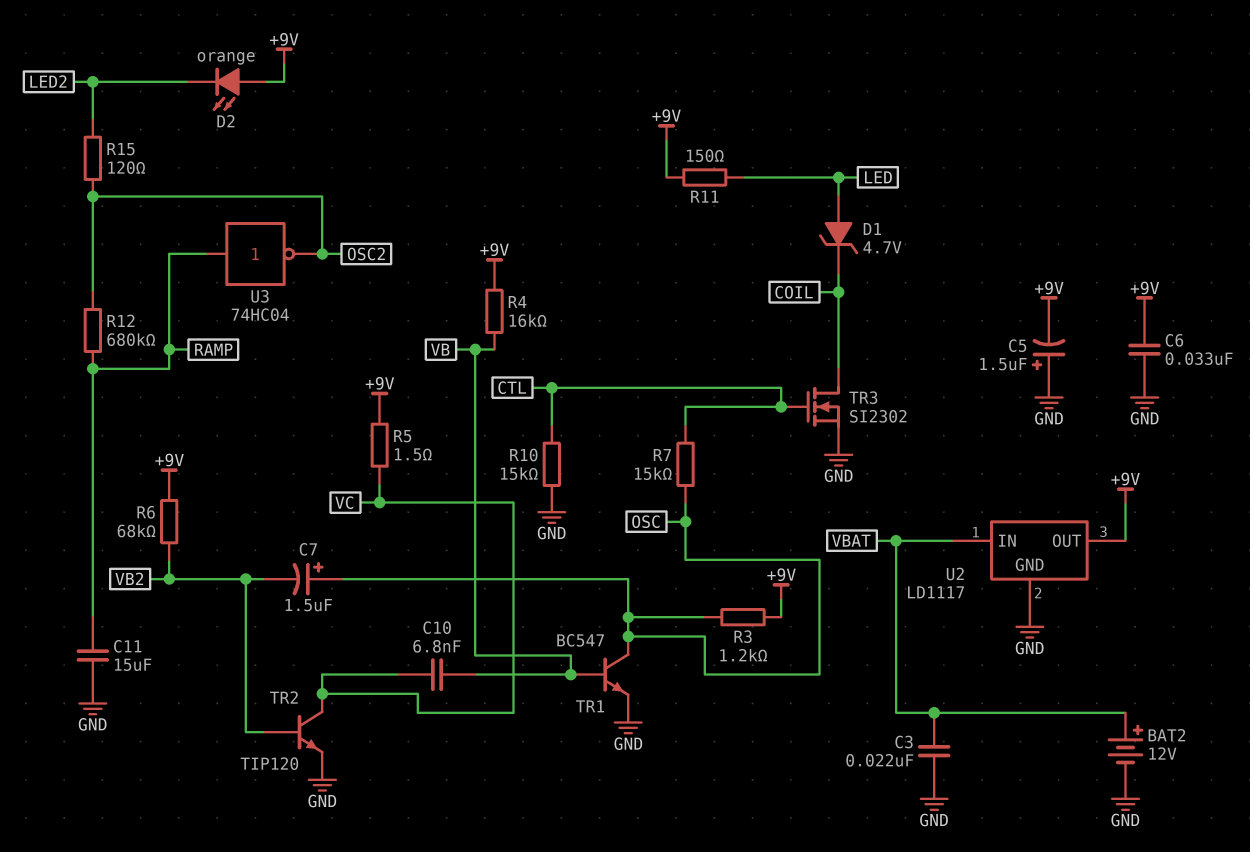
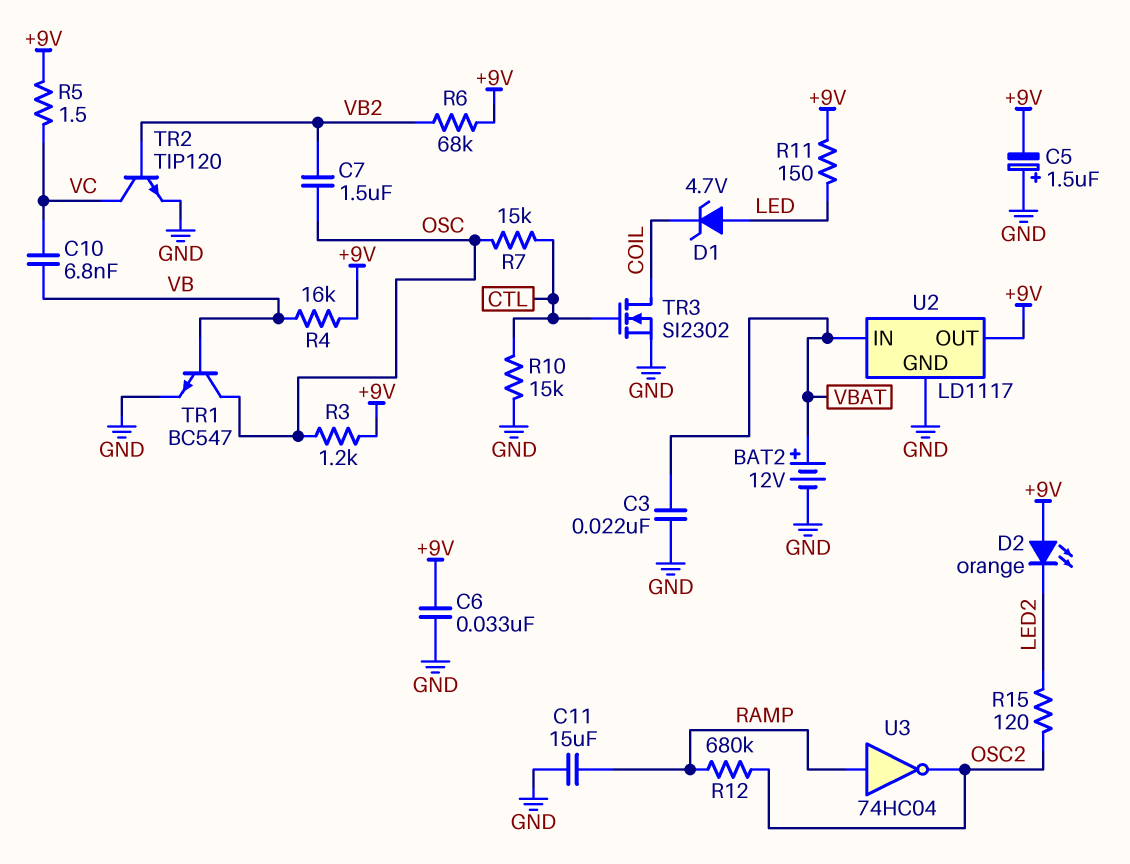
C7: 1.5uF (plus OSC, minus VB2) -> 1.5uF (OSC, VB2)

